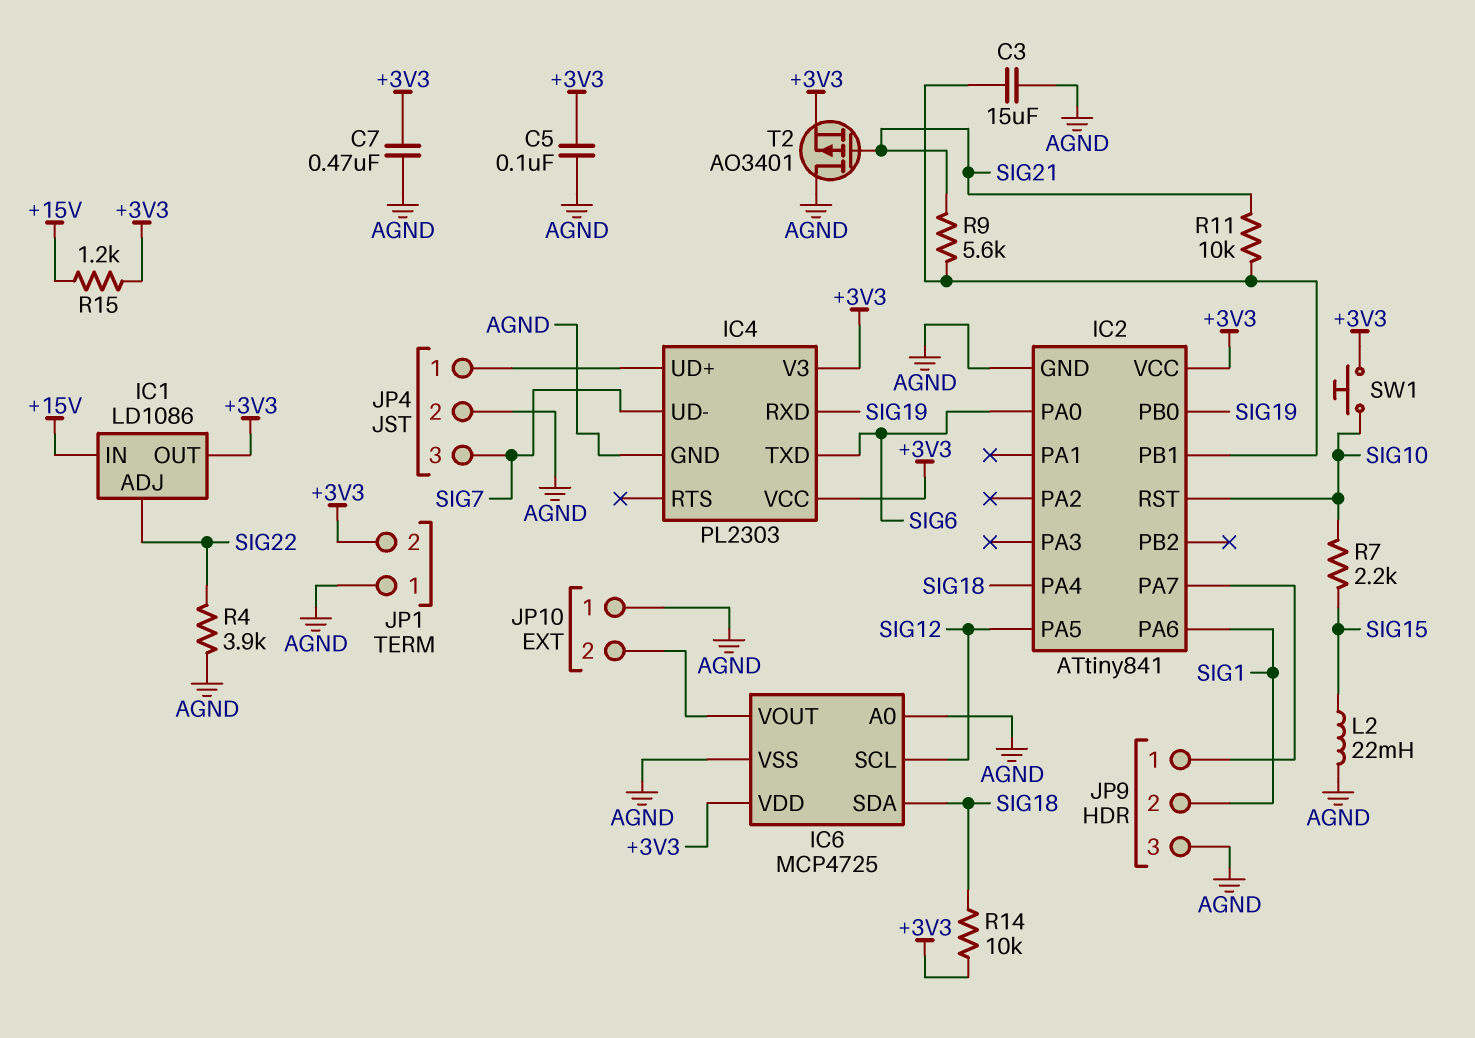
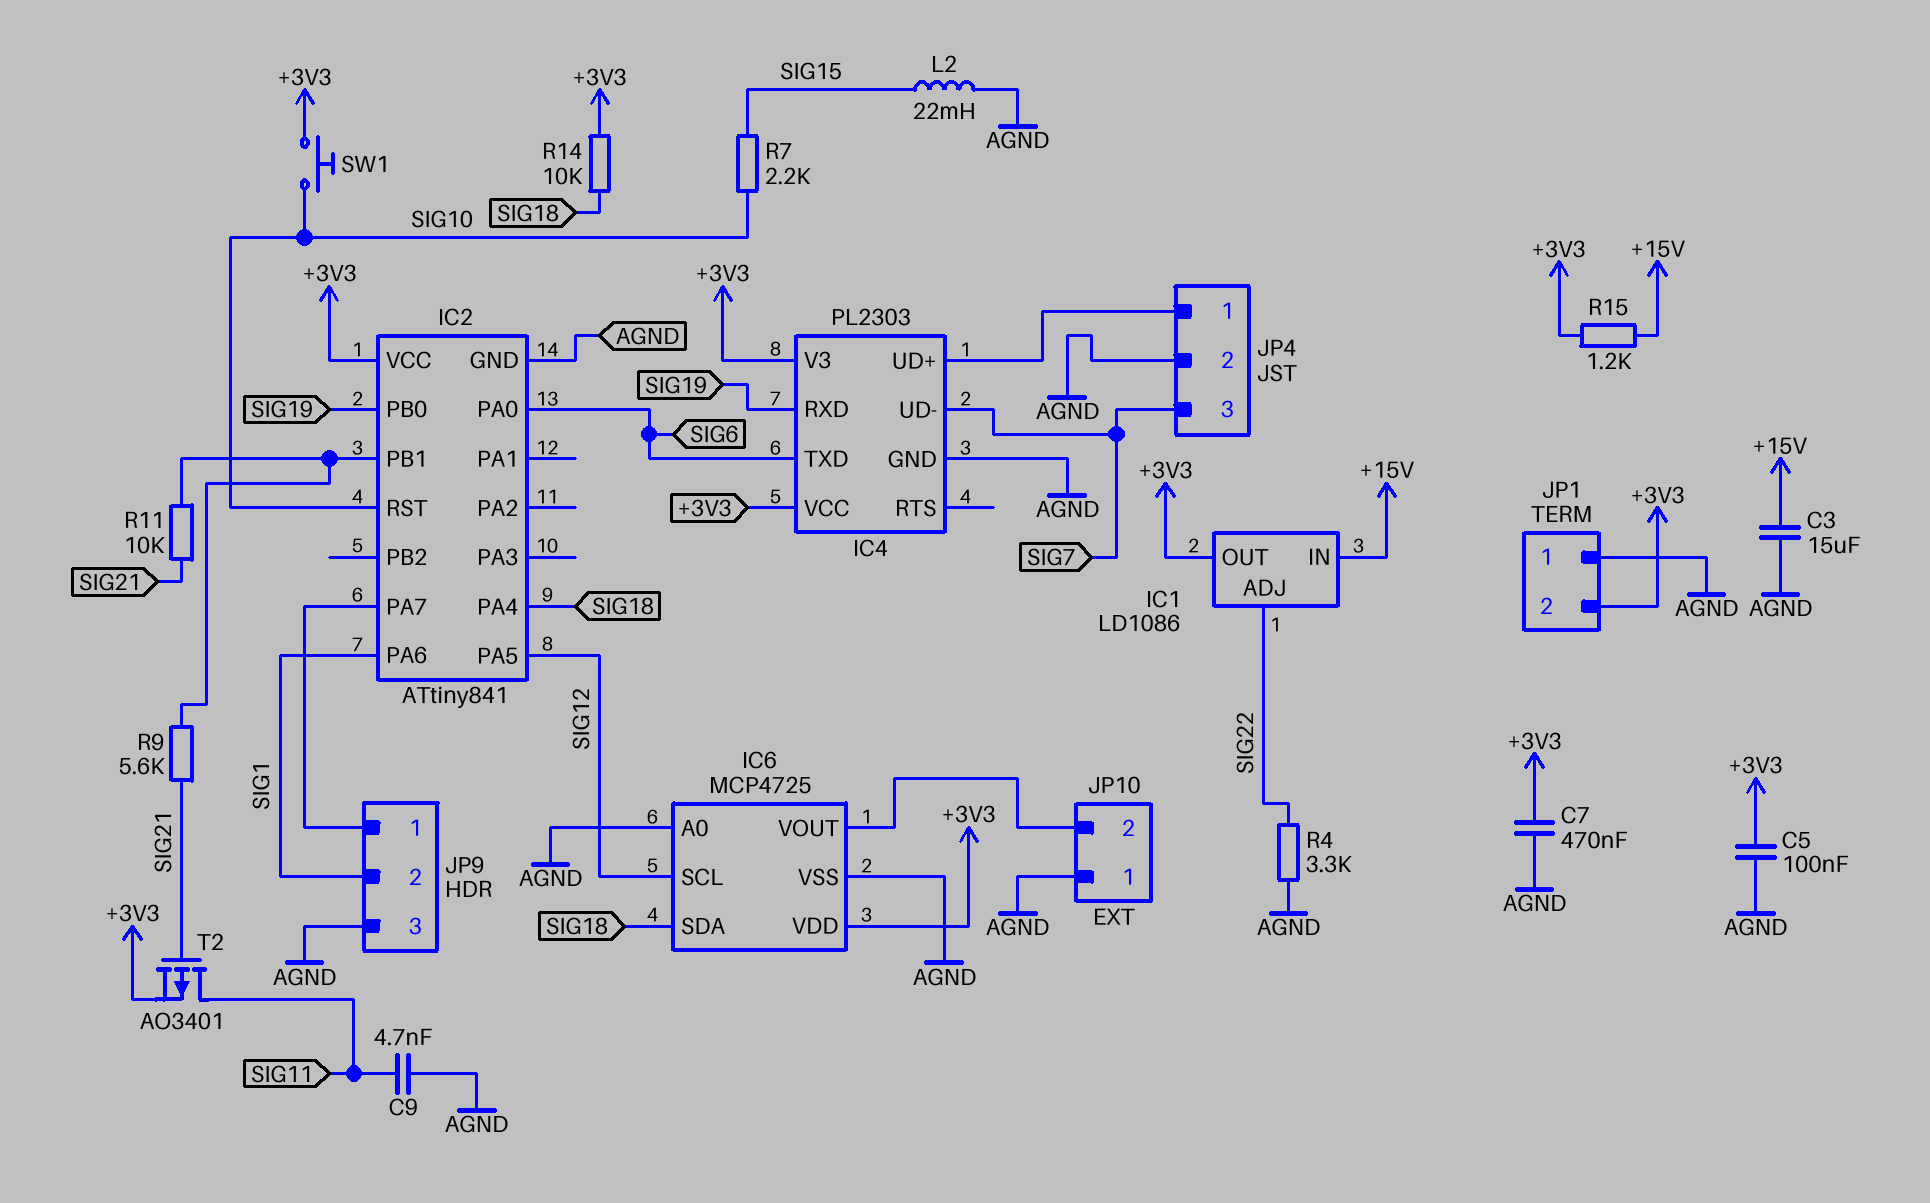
C3: 15uF (AGND, IC2/PB1) -> 15uF (+15V, AGND)
C9: none -> 4.7nF (AGND, SIG11)
R4: 3.9k (AGND, SIG22) -> 3.3k (AGND, SIG22)
T2: PMOS AO3401 (G SIG21, D AGND, S +3V3) -> PMOS AO3401 (G SIG21, D SIG11, S +3V3)

